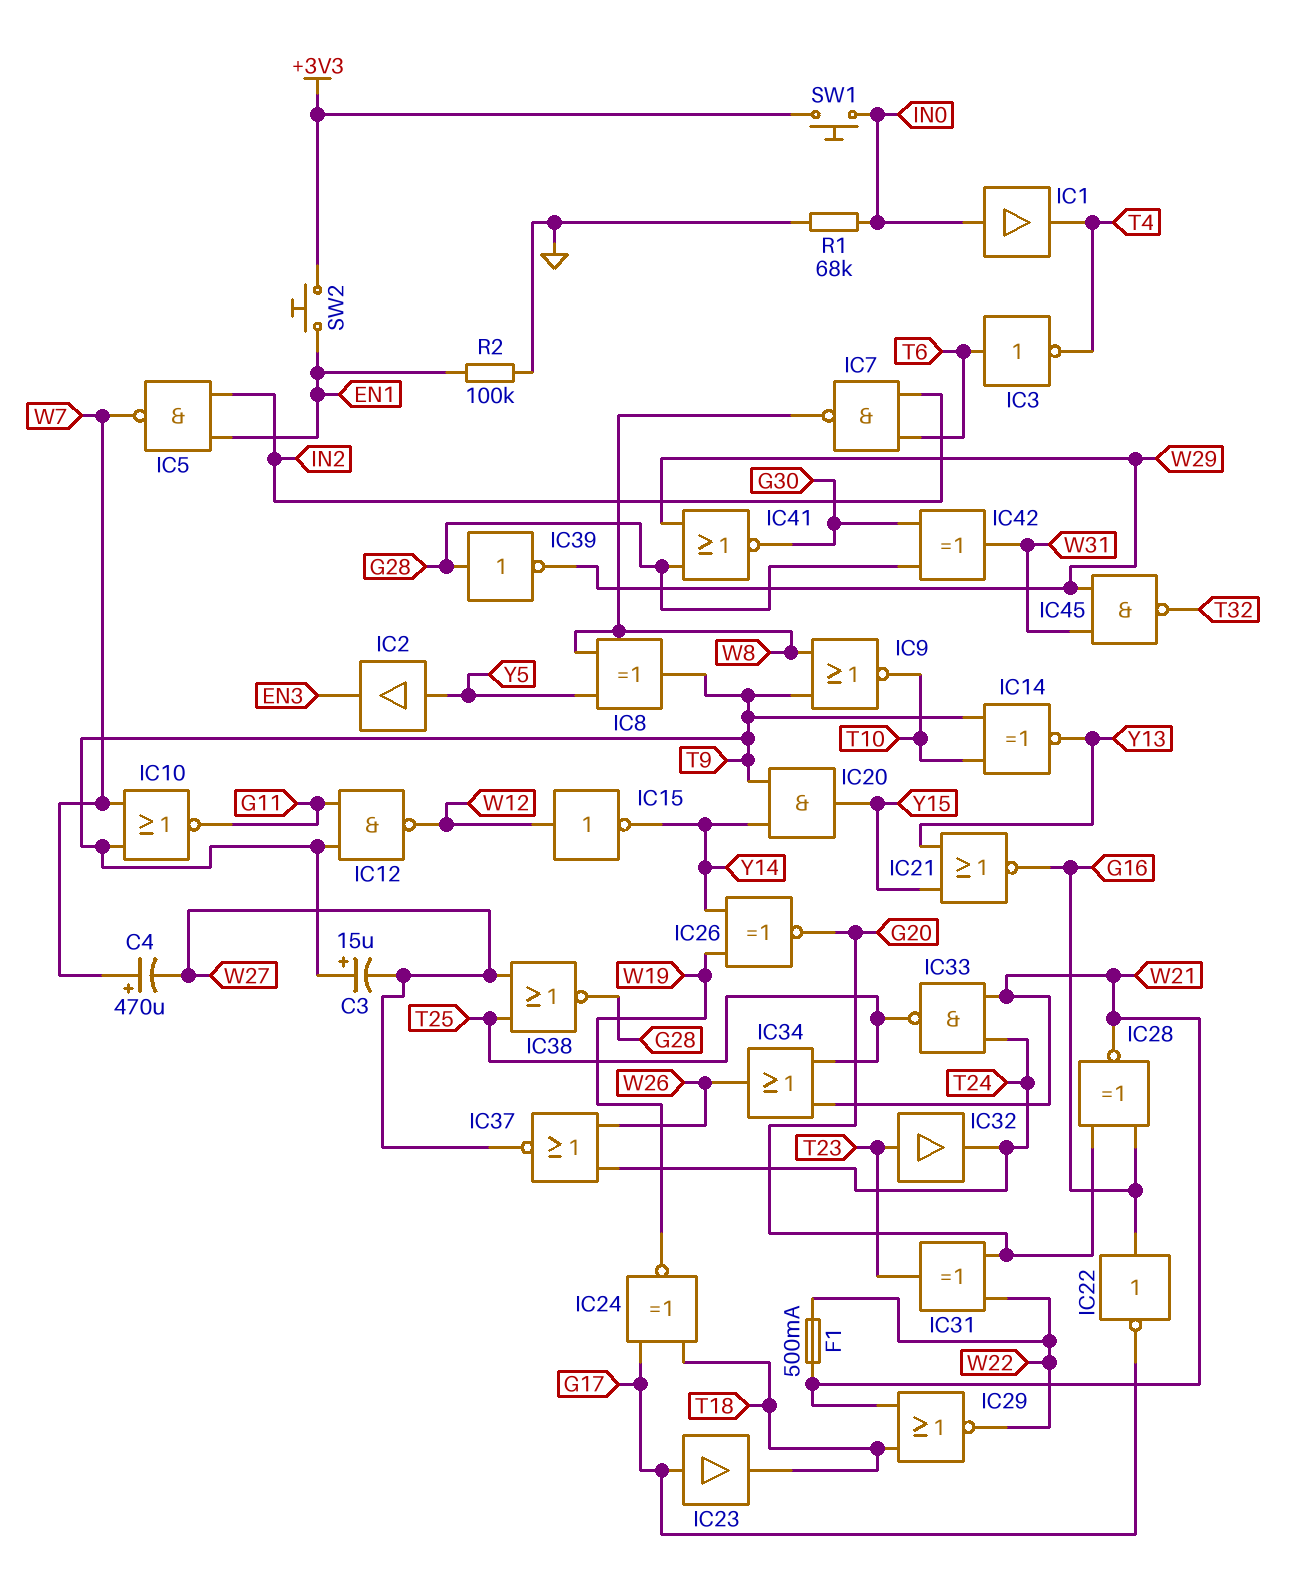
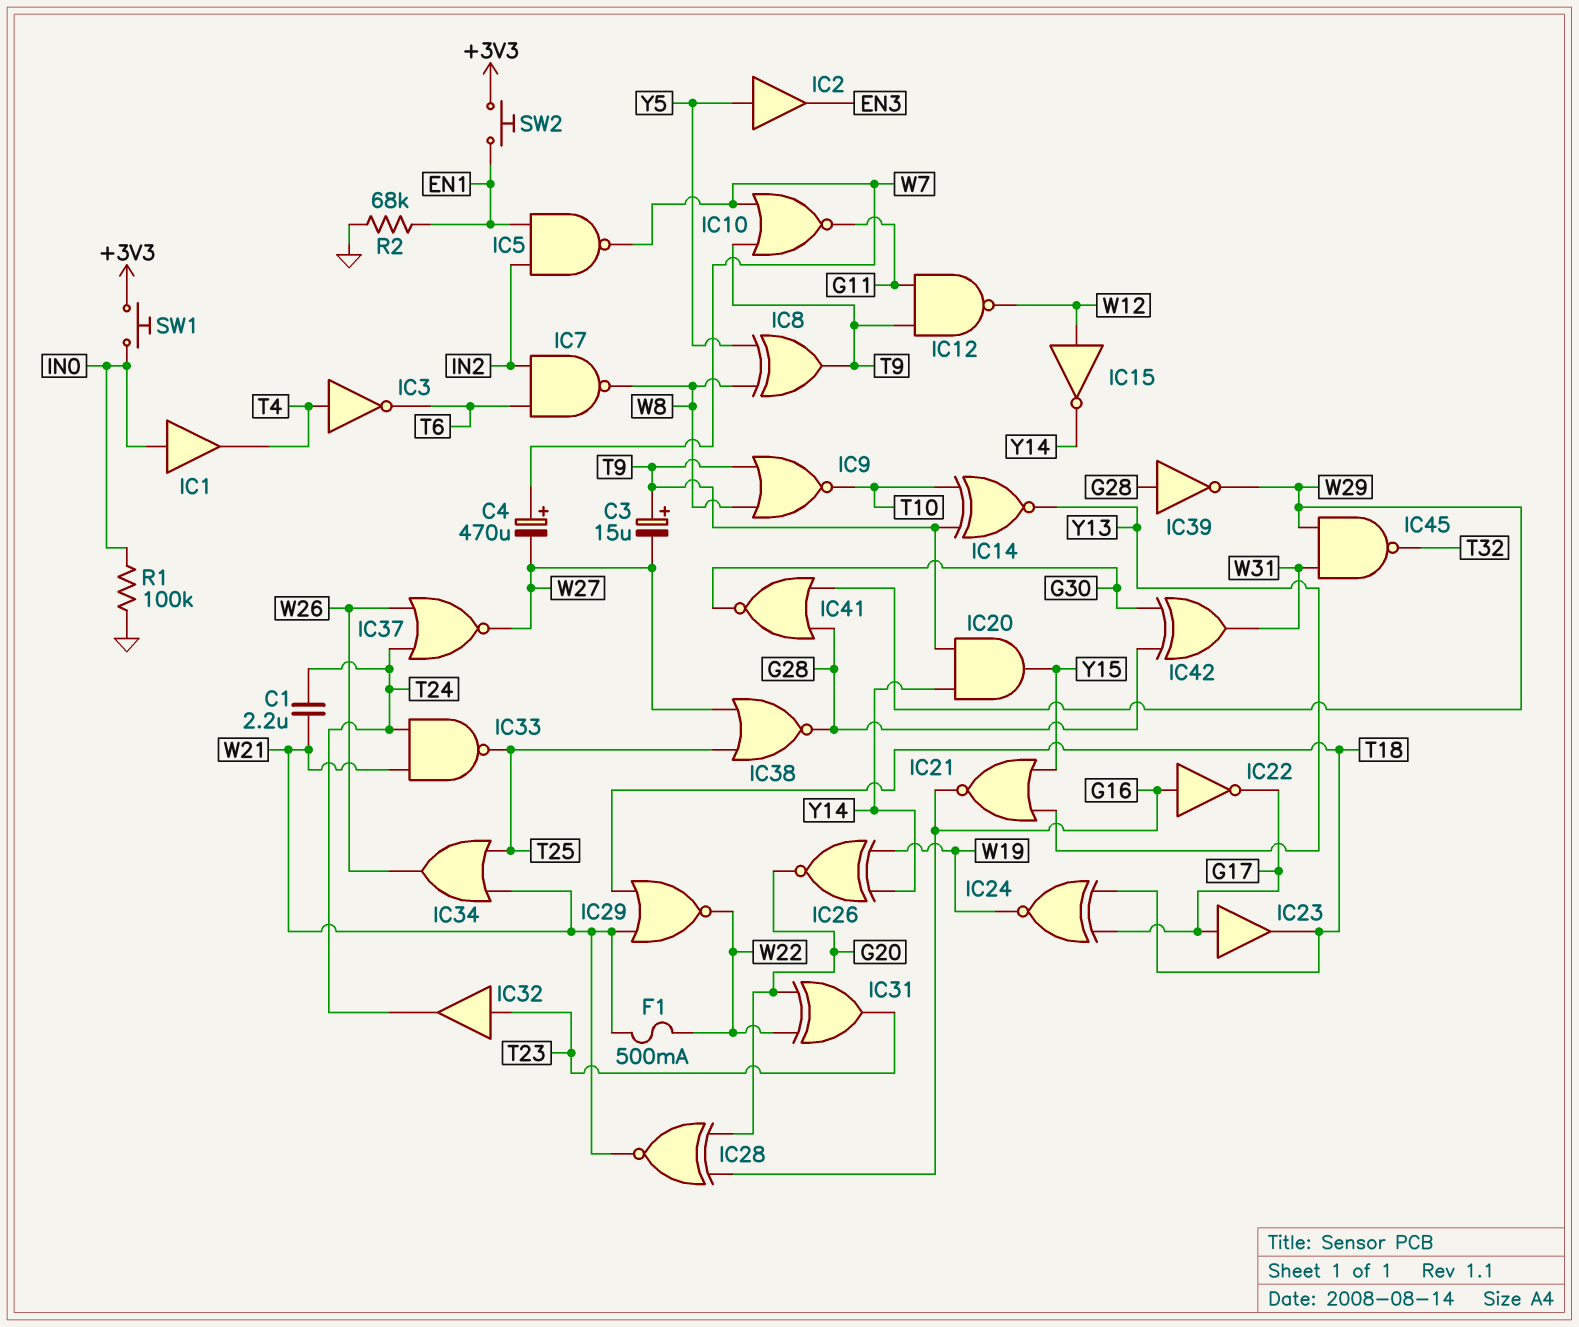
C1: none -> 2.2uF (T24, W21)
IC3: NOT (in T6, out T4) -> NOT (in T4, out T6)
R1: 68k (GND, IN0) -> 100k (GND, IN0)
R2: 100k (EN1, GND) -> 68k (EN1, GND)

